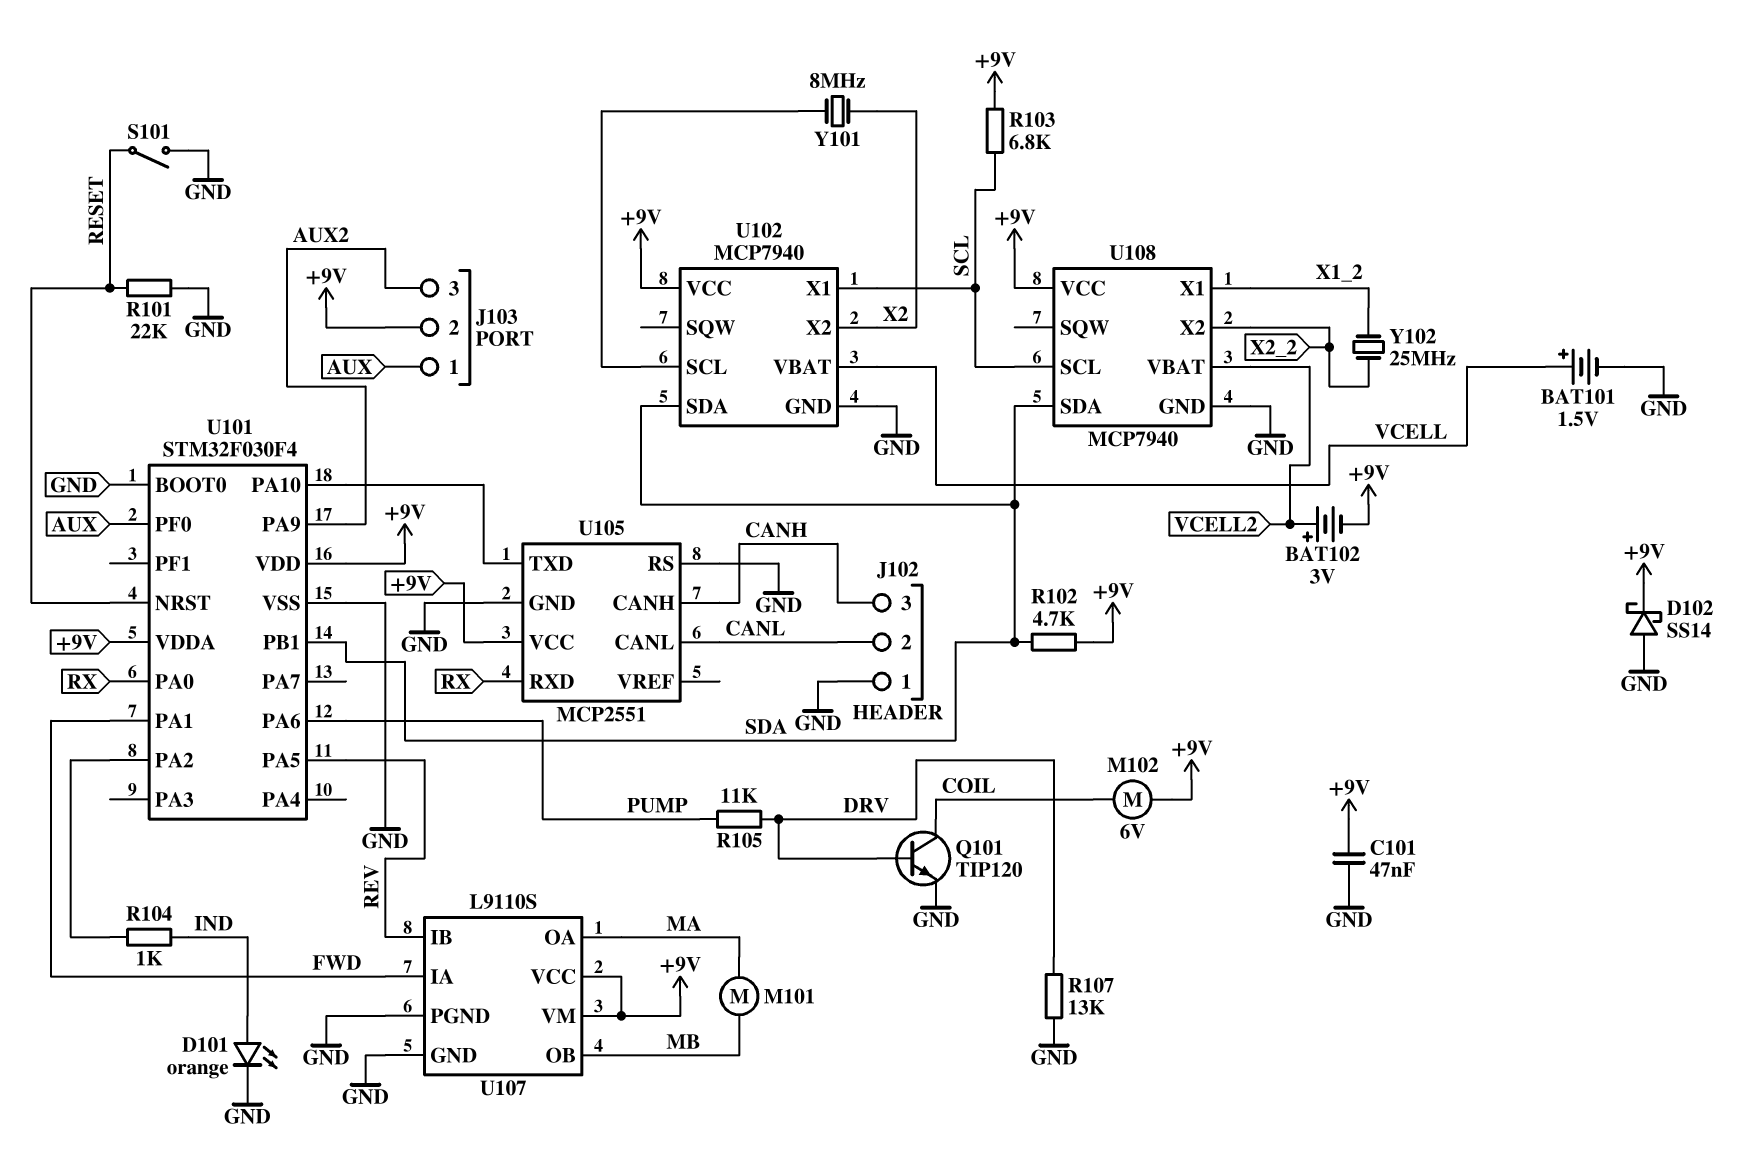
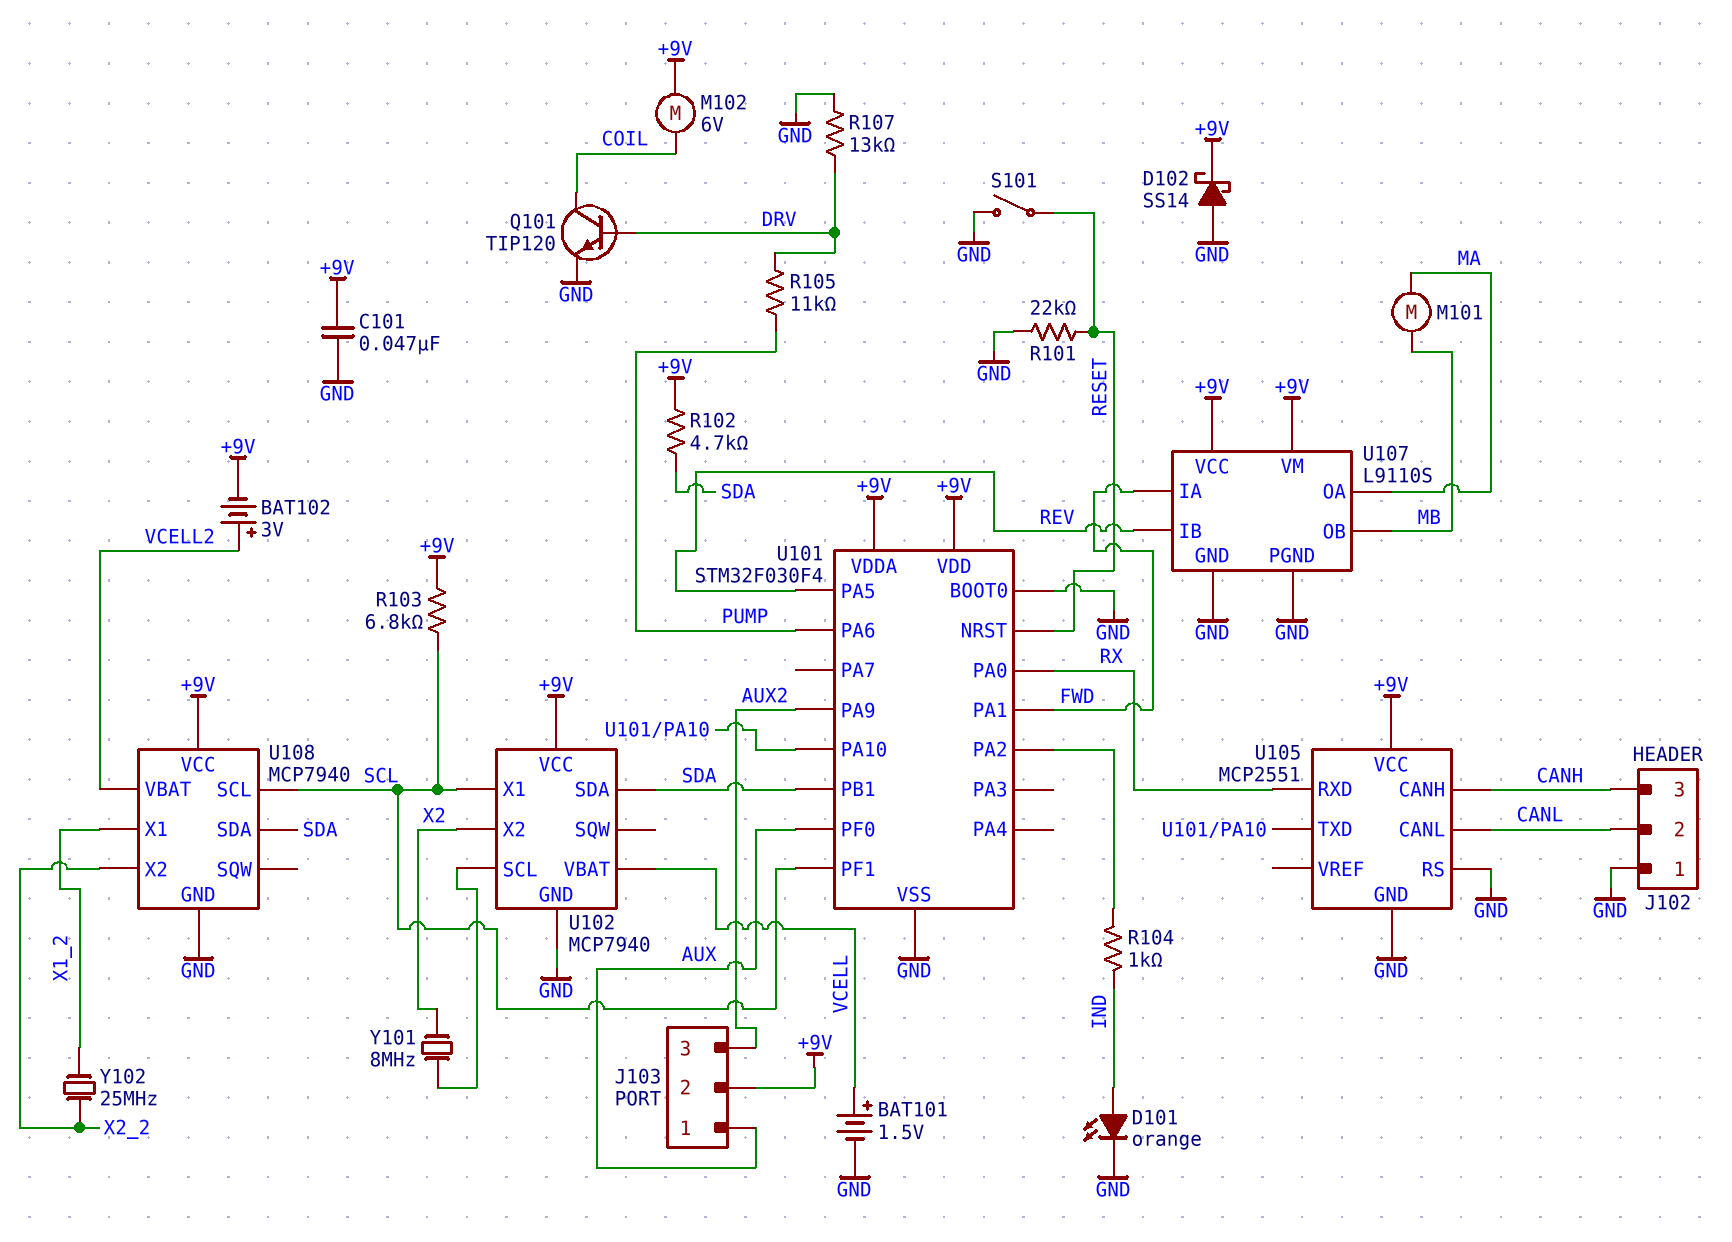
U101 pin PF1: none -> SCL

